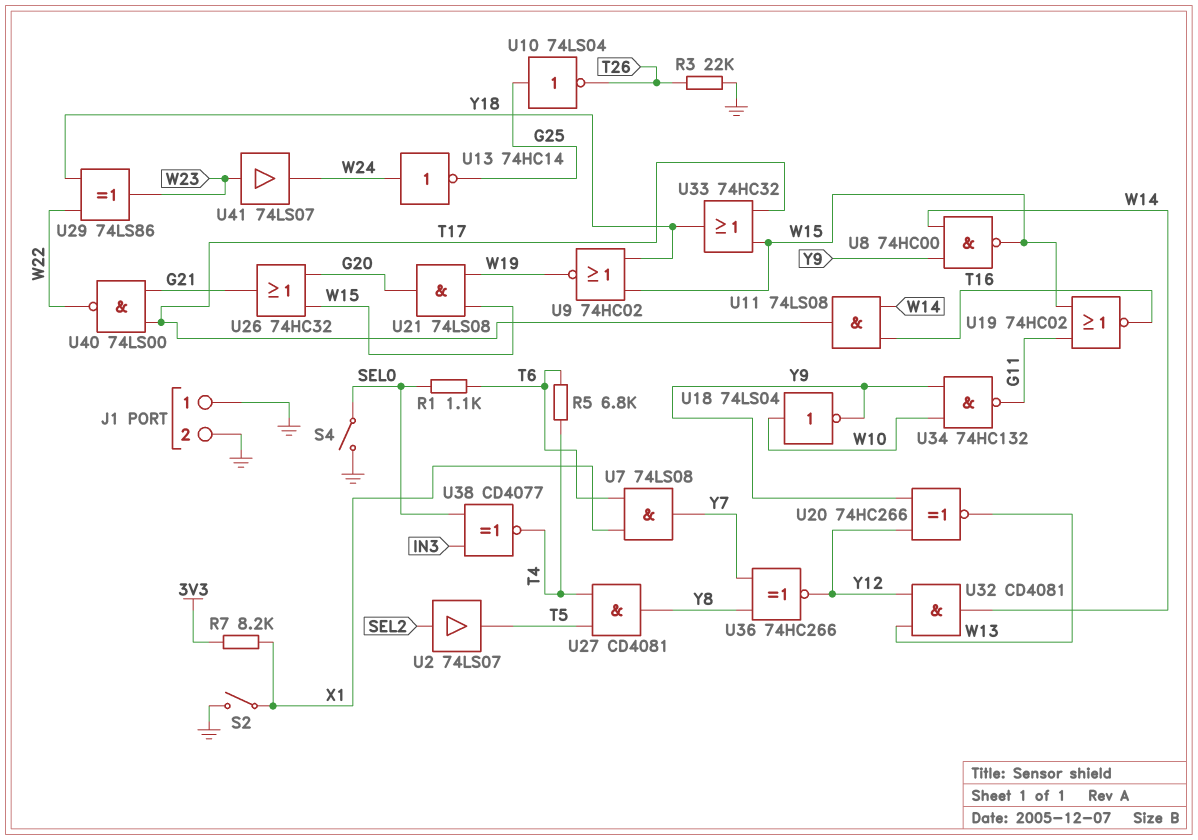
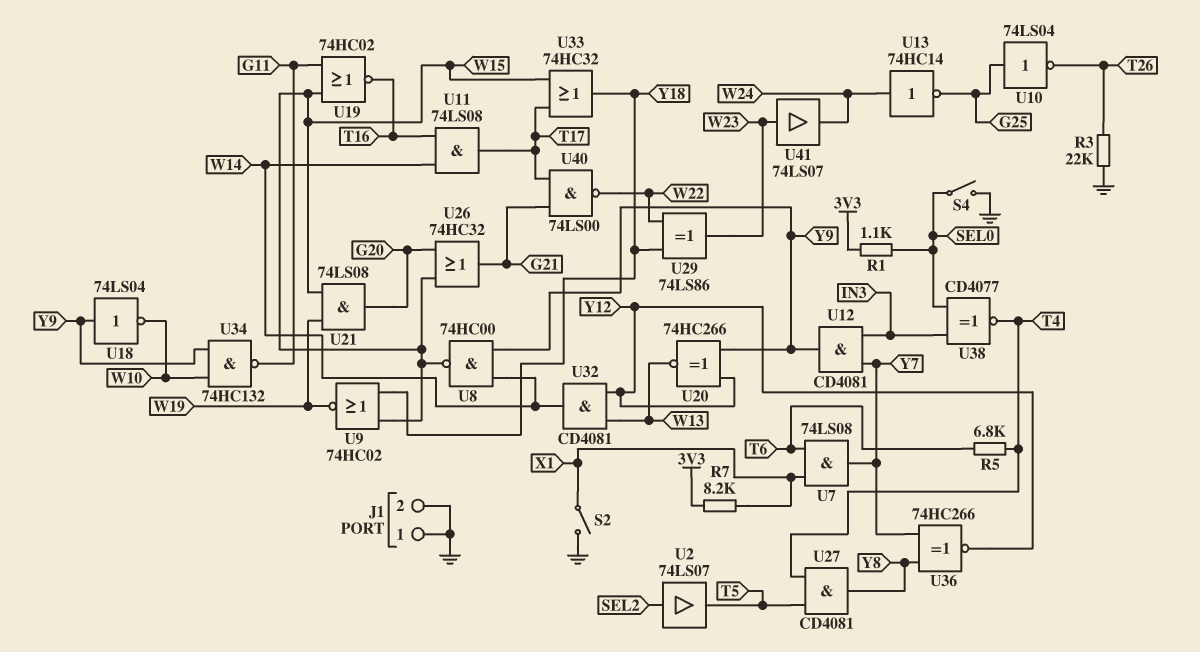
R1: 1.1k (SEL0, T6) -> 1.1k (3V3, SEL0)
U12: none -> AND CD4081 (in IN3, in Y7, out Y9)
U18: NOT 74LS04 (in W10, out Y9) -> NOT 74LS04 (in Y9, out W10)

